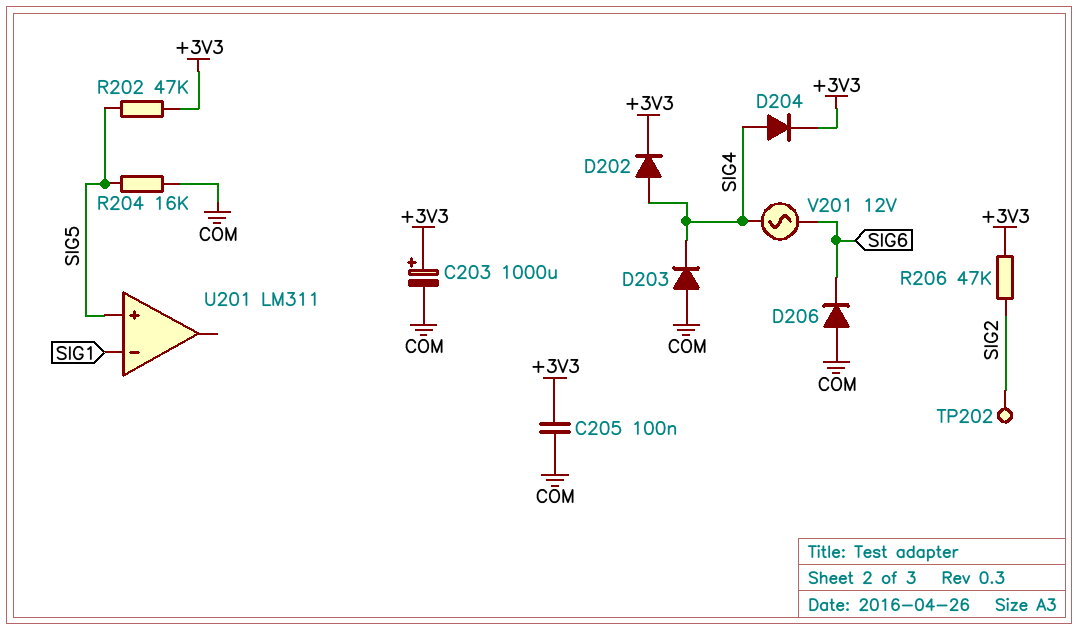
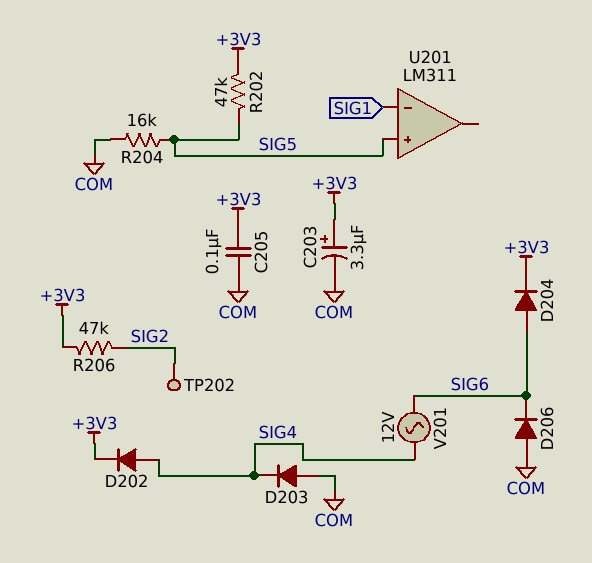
C203: 1000uF (plus +3V3, minus COM) -> 3.3uF (plus +3V3, minus COM)
D204: diode (A SIG4, K +3V3) -> diode (A SIG6, K +3V3)

